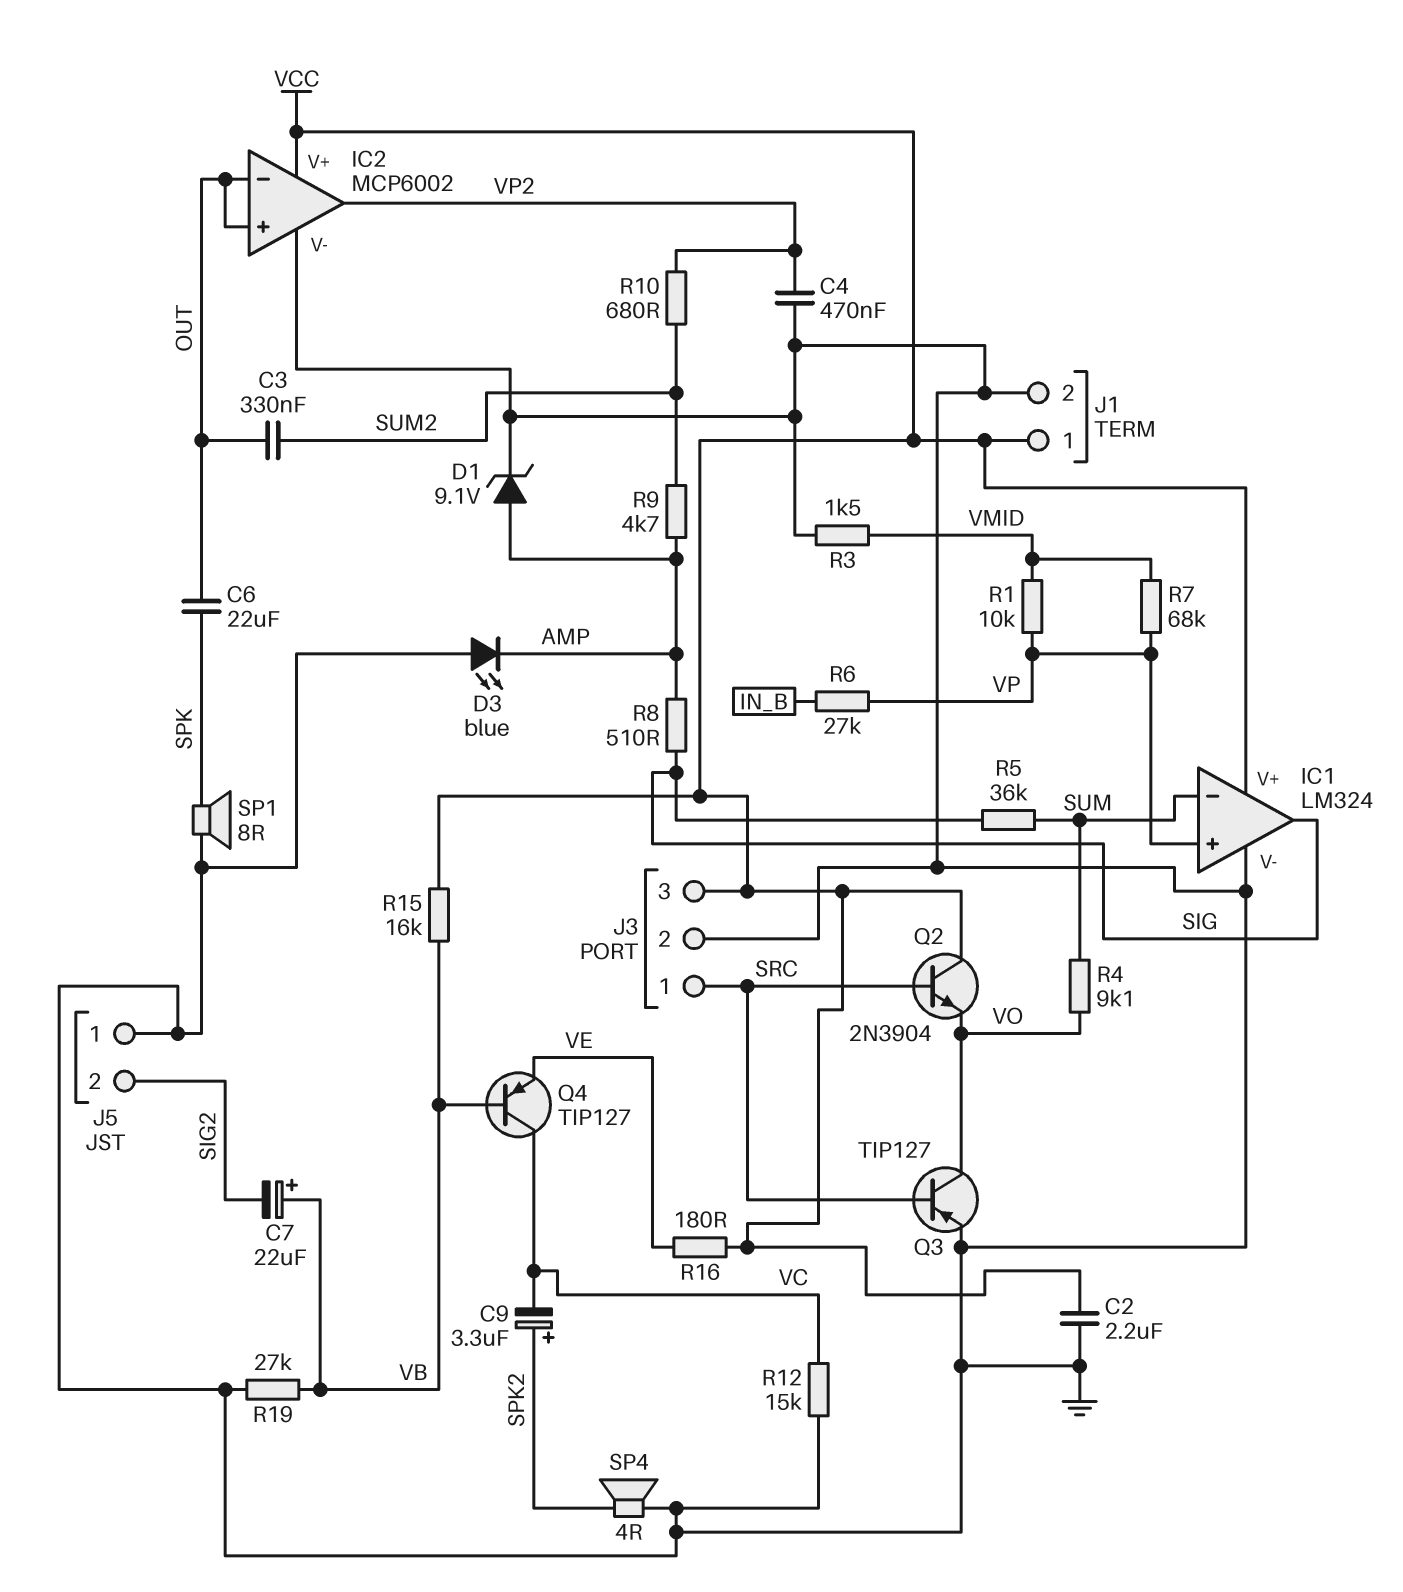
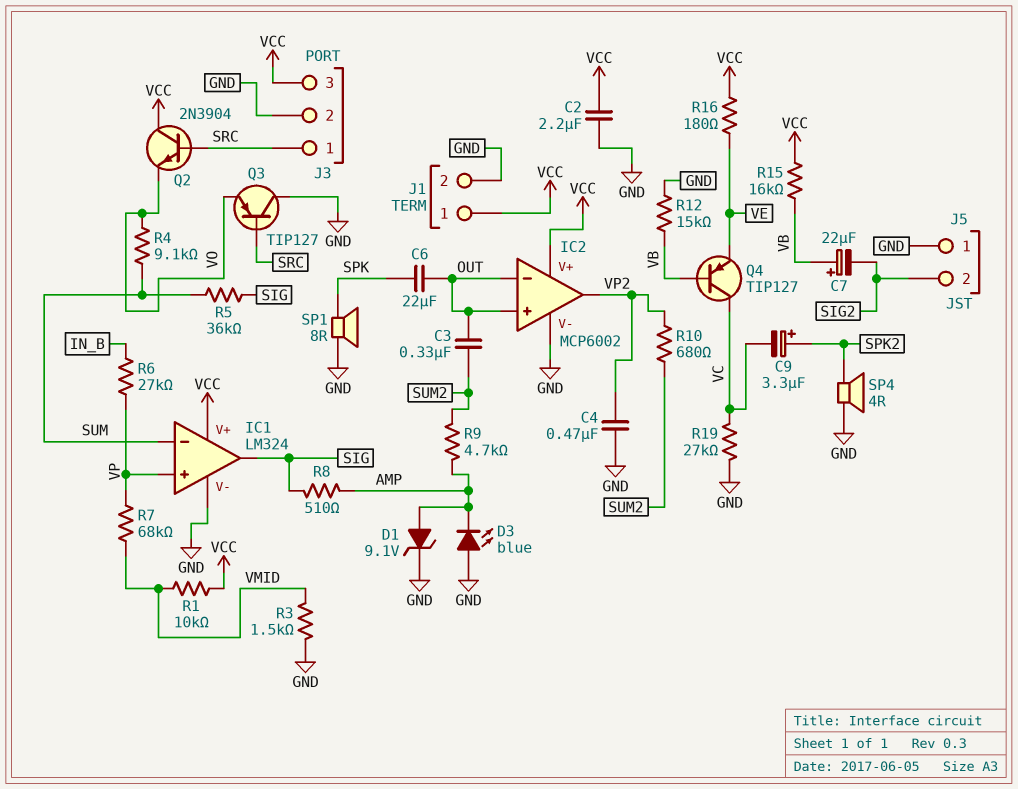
Q3: PNP TIP127 (B SRC, C VO, E GND) -> PNP TIP127 (B SRC, C GND, E VO)
R1: 10k (VMID, VP) -> 10k (VCC, VMID)
R12: 15k (GND, VC) -> 15k (GND, VB)
R19: 27k (GND, VB) -> 27k (GND, VC)

